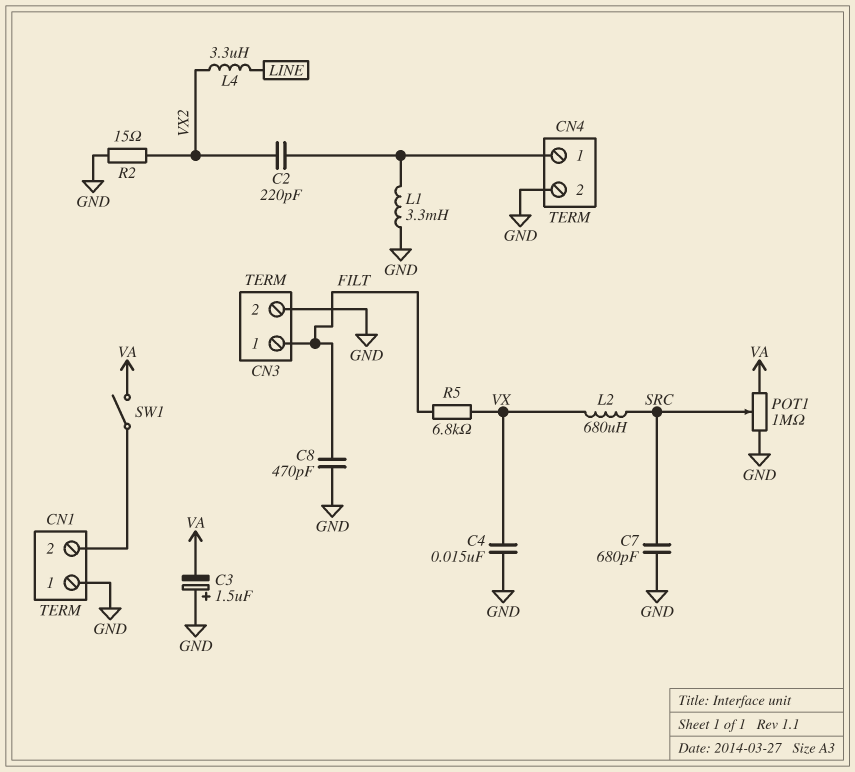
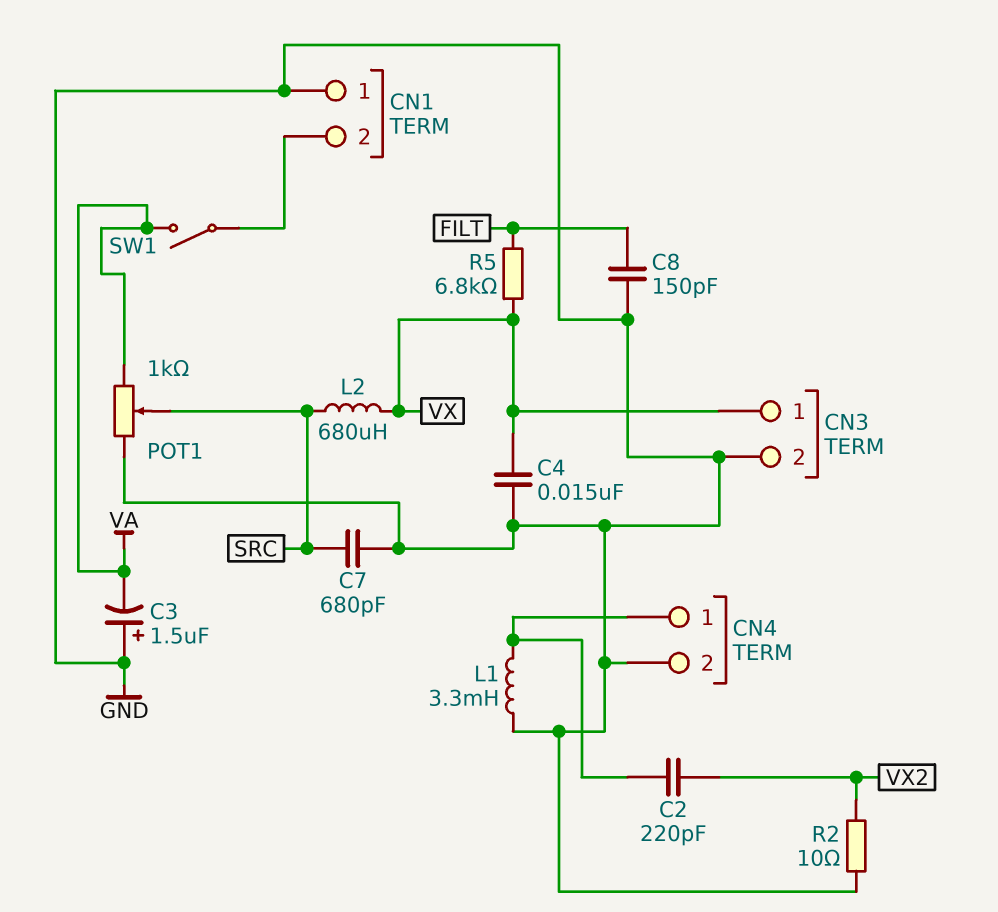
C8: 470pF (FILT, GND) -> 150pF (FILT, GND)
CN3 pin 1: FILT -> VX
L4: 3.3uH (LINE, VX2) -> none
POT1: 1M (GND, VA, wiper SRC) -> 1k (GND, VA, wiper SRC)
R2: 15 (GND, VX2) -> 10 (GND, VX2)

